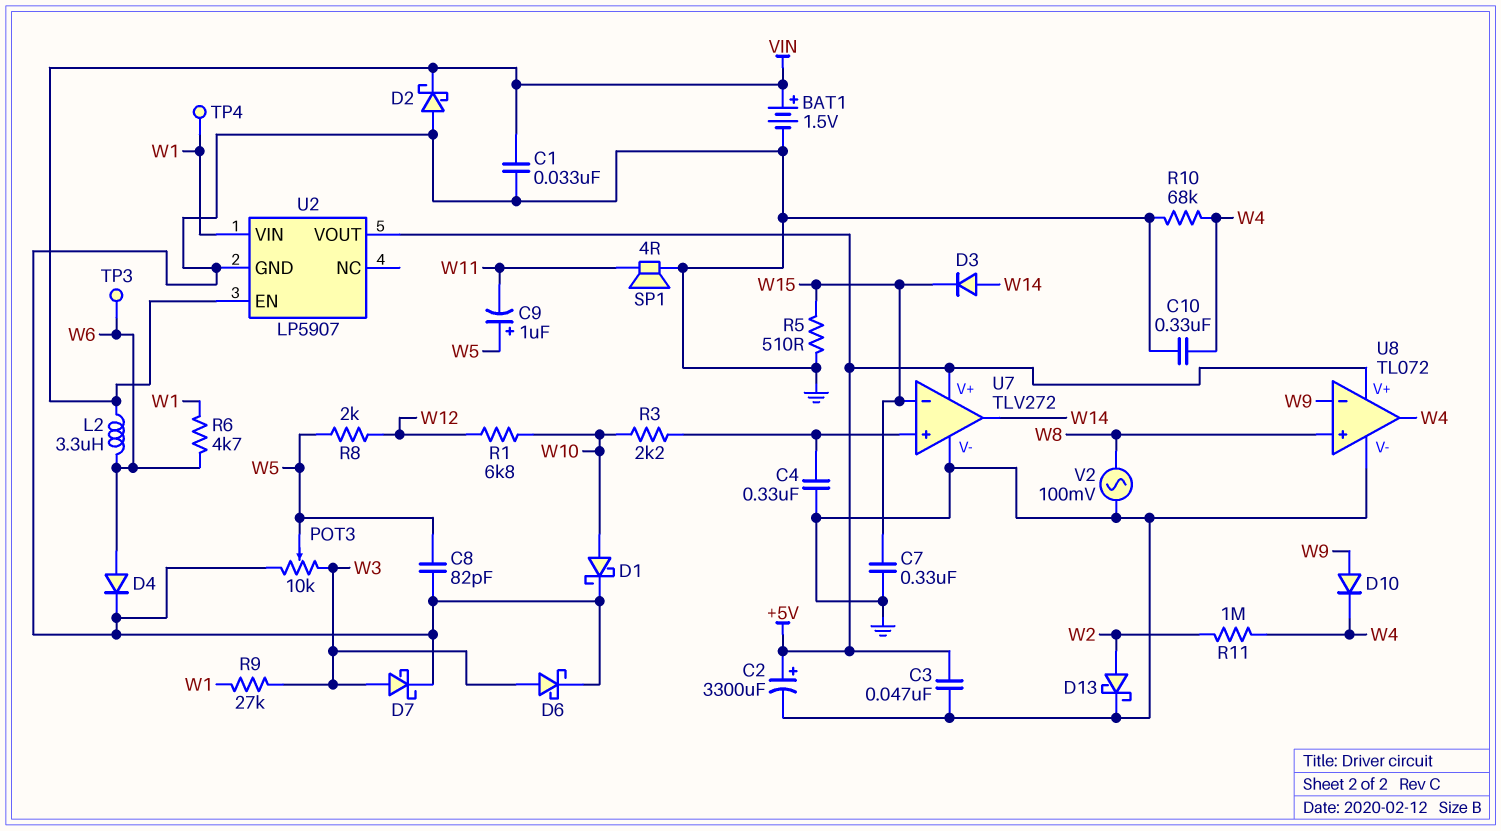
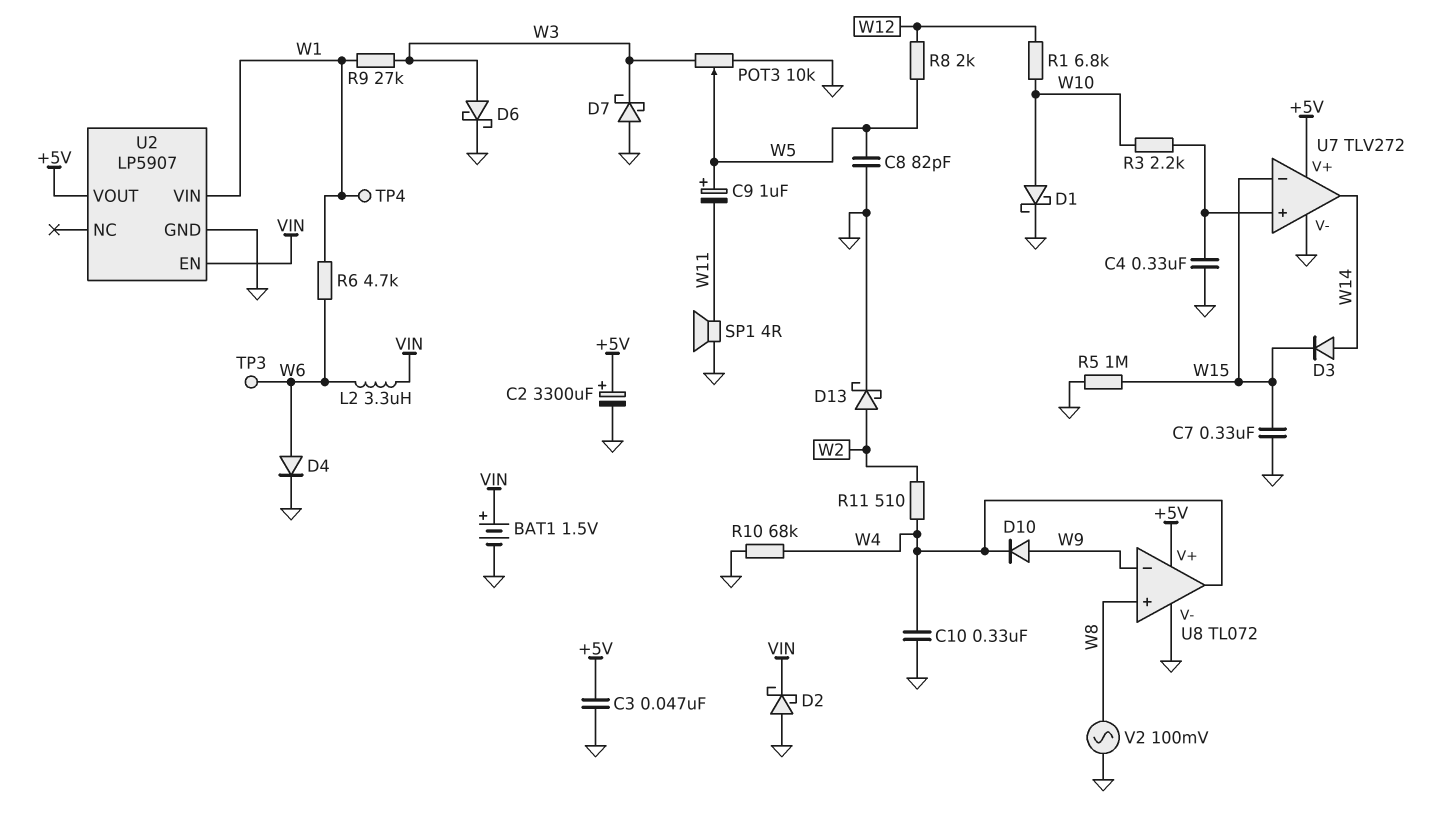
C1: 33nF (GND, VIN) -> none
D7: schottky (A W3, K GND) -> schottky (A GND, K W3)
R5: 510 (GND, W15) -> 1M (GND, W15)
R11: 1M (W2, W4) -> 510 (W2, W4)

